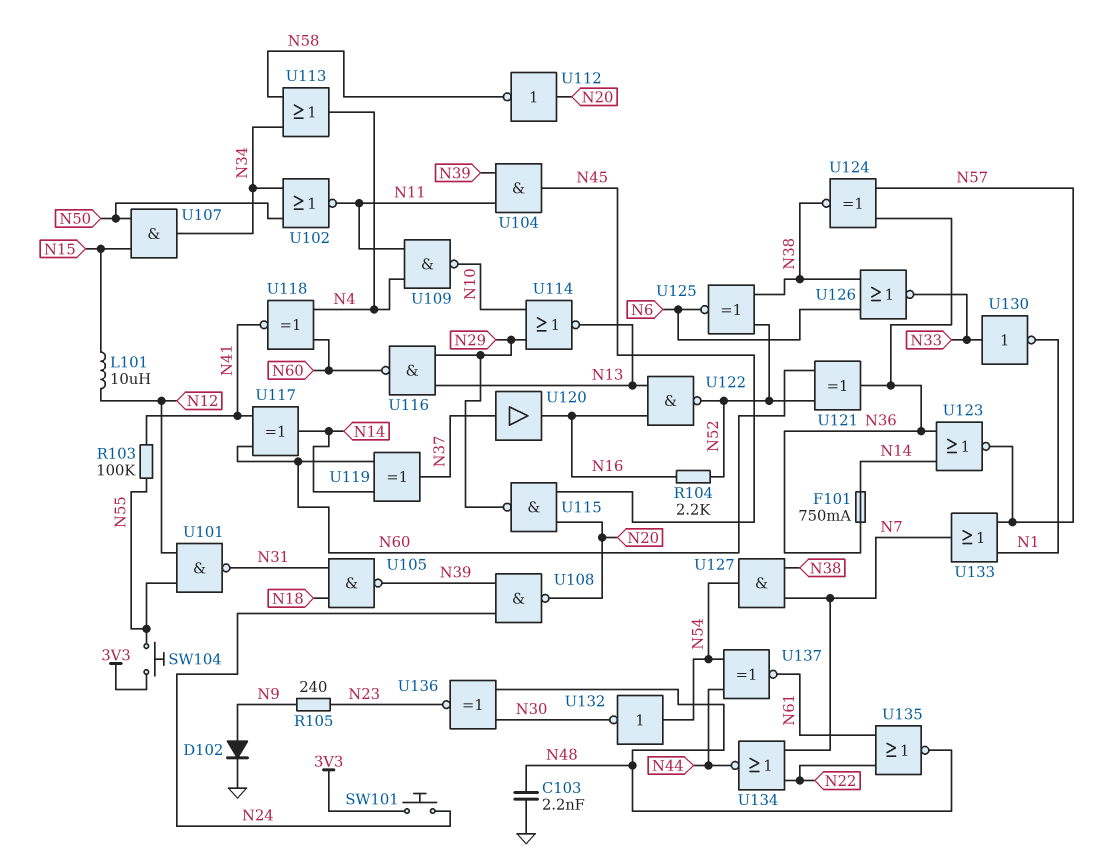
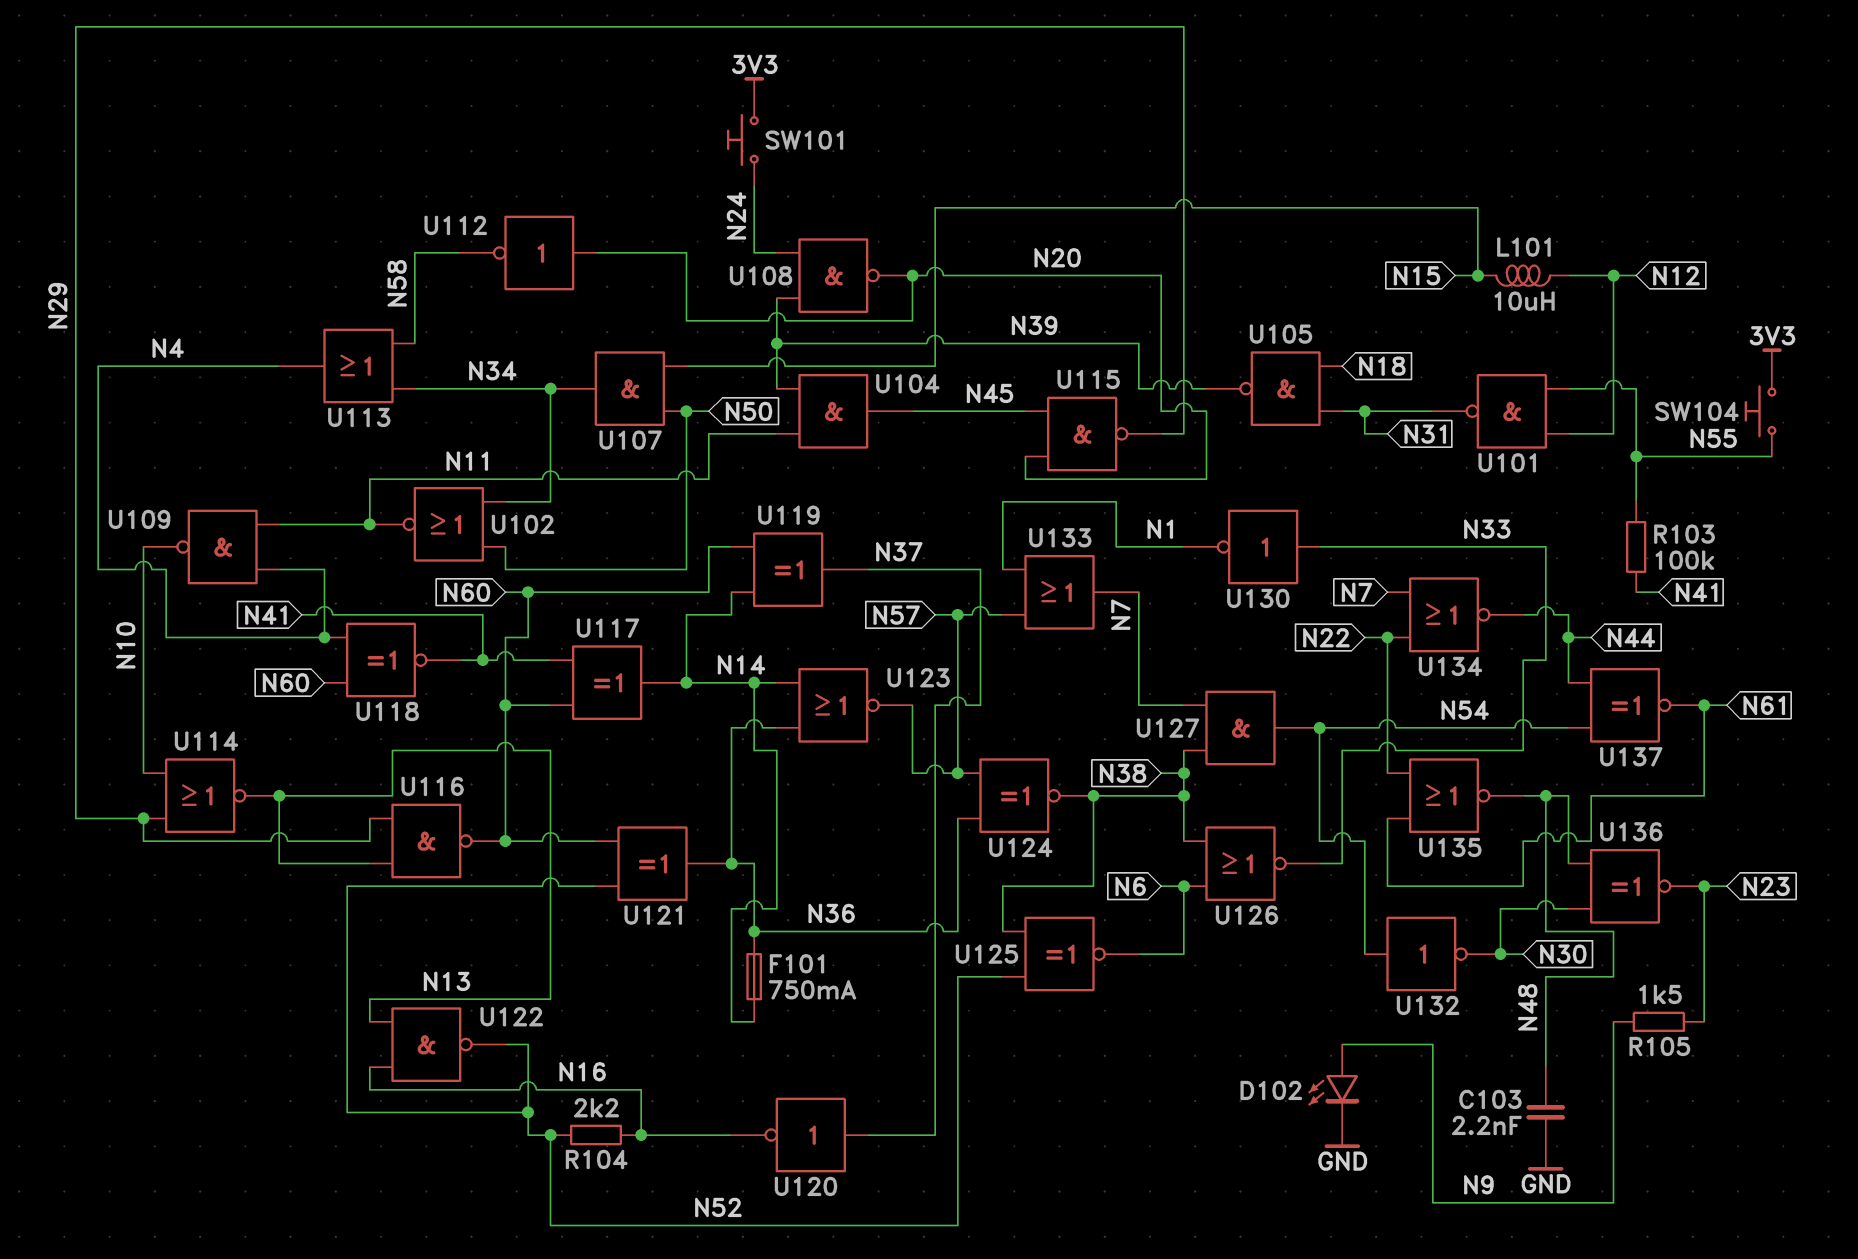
D102: diode (A N9, K GND) -> LED (A N9, K GND)
R105: 240 (N9, N23) -> 1.5k (N9, N23)
U120: buffer (in N37, out N16) -> NOT (in N37, out N16)

